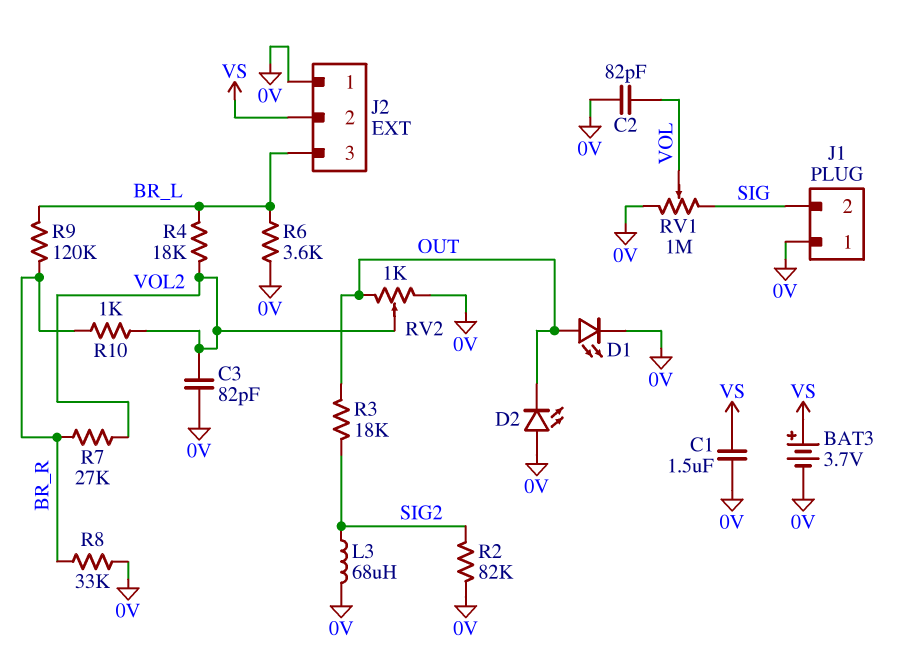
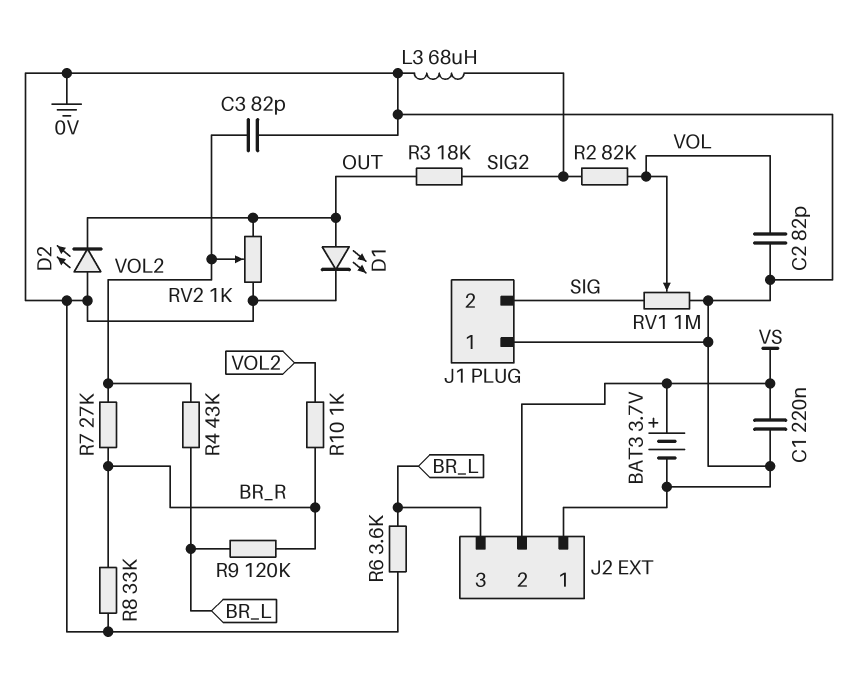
C1: 1.5uF (0V, VS) -> 220nF (0V, VS)
R2: 82k (0V, SIG2) -> 82k (SIG2, VOL)
R4: 18k (BR_L, VOL2) -> 43k (BR_L, VOL2)

